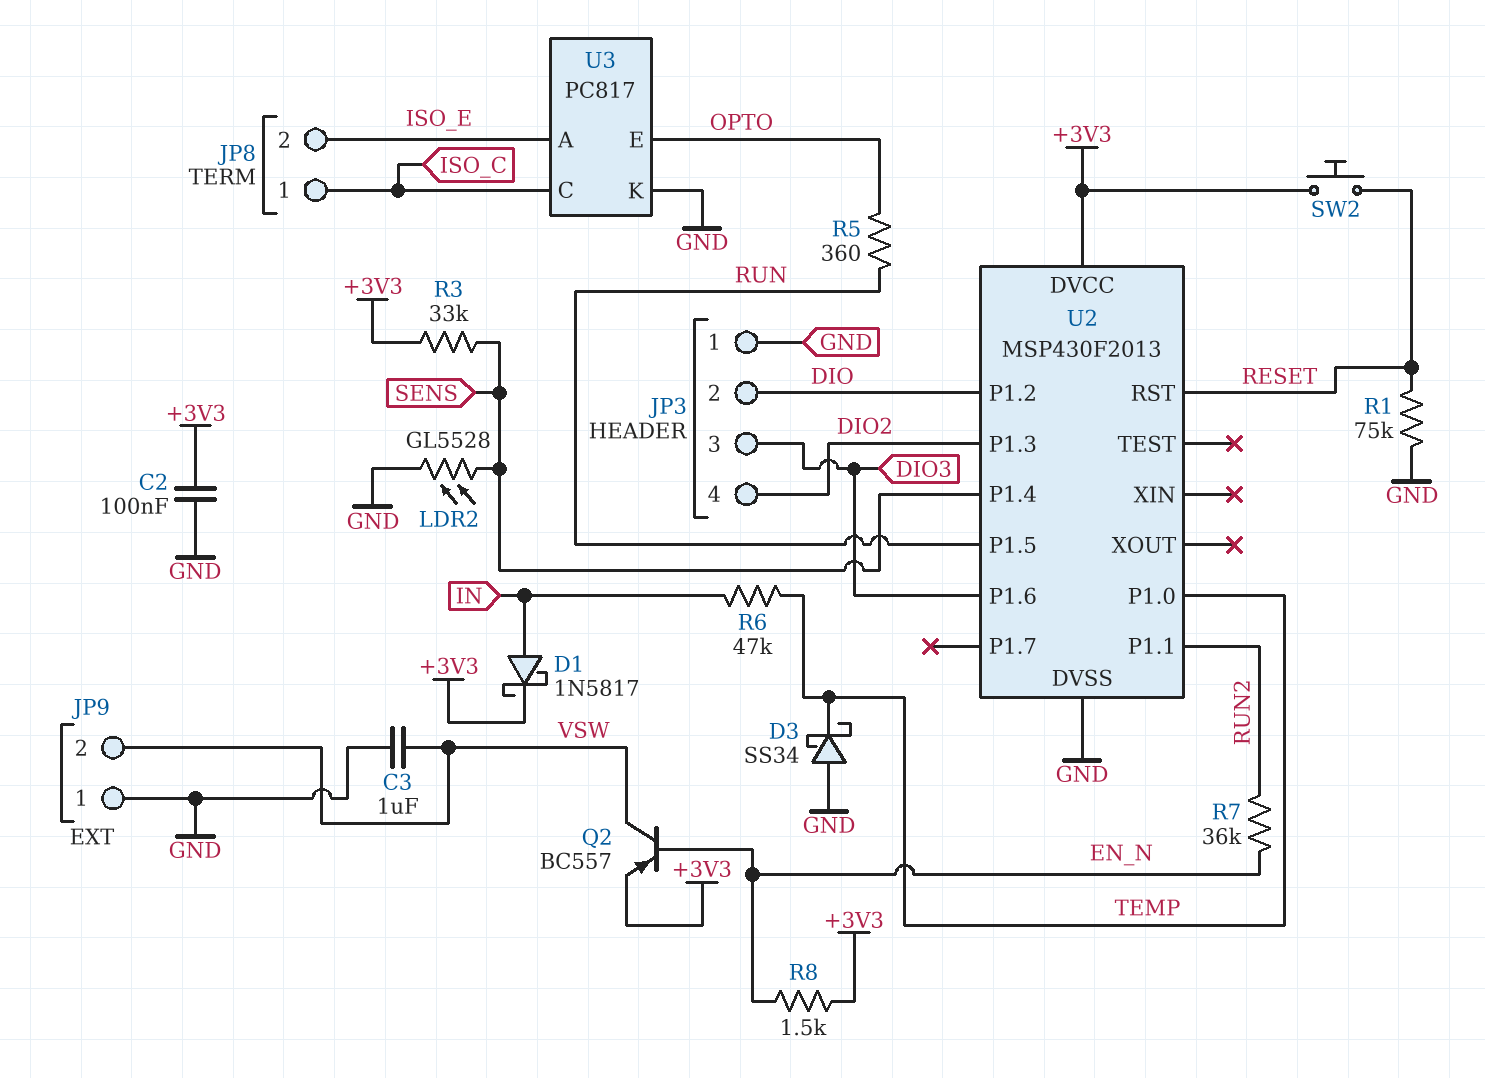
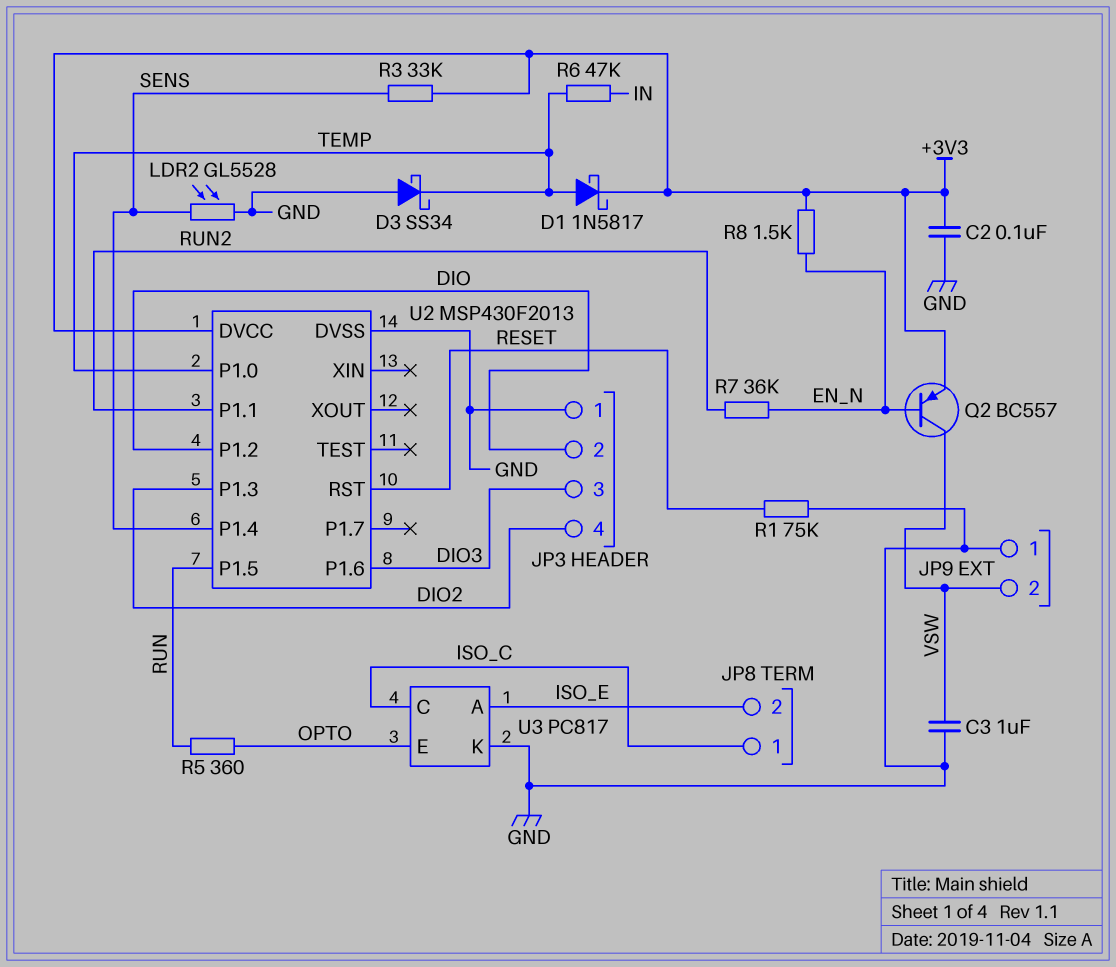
D1: schottky 1N5817 (A IN, K +3V3) -> schottky 1N5817 (A TEMP, K +3V3)
SW2: button (+3V3, RESET) -> none

